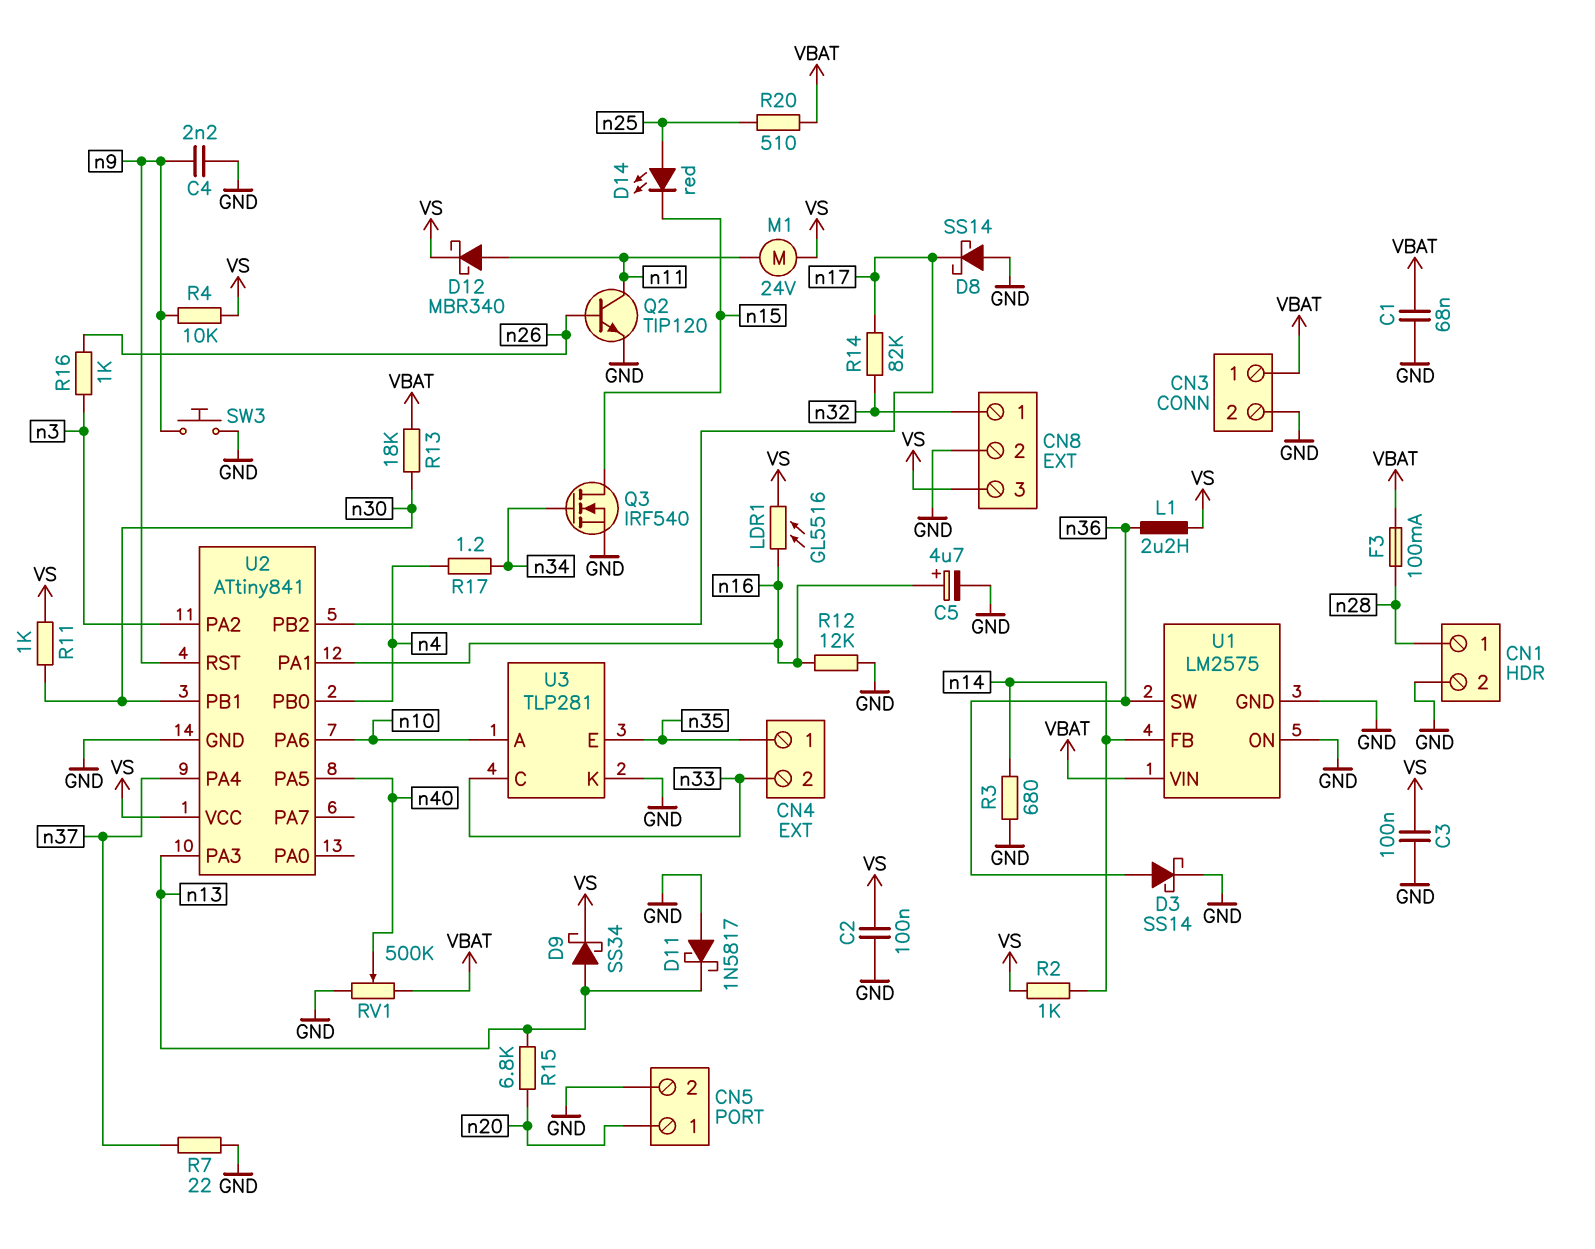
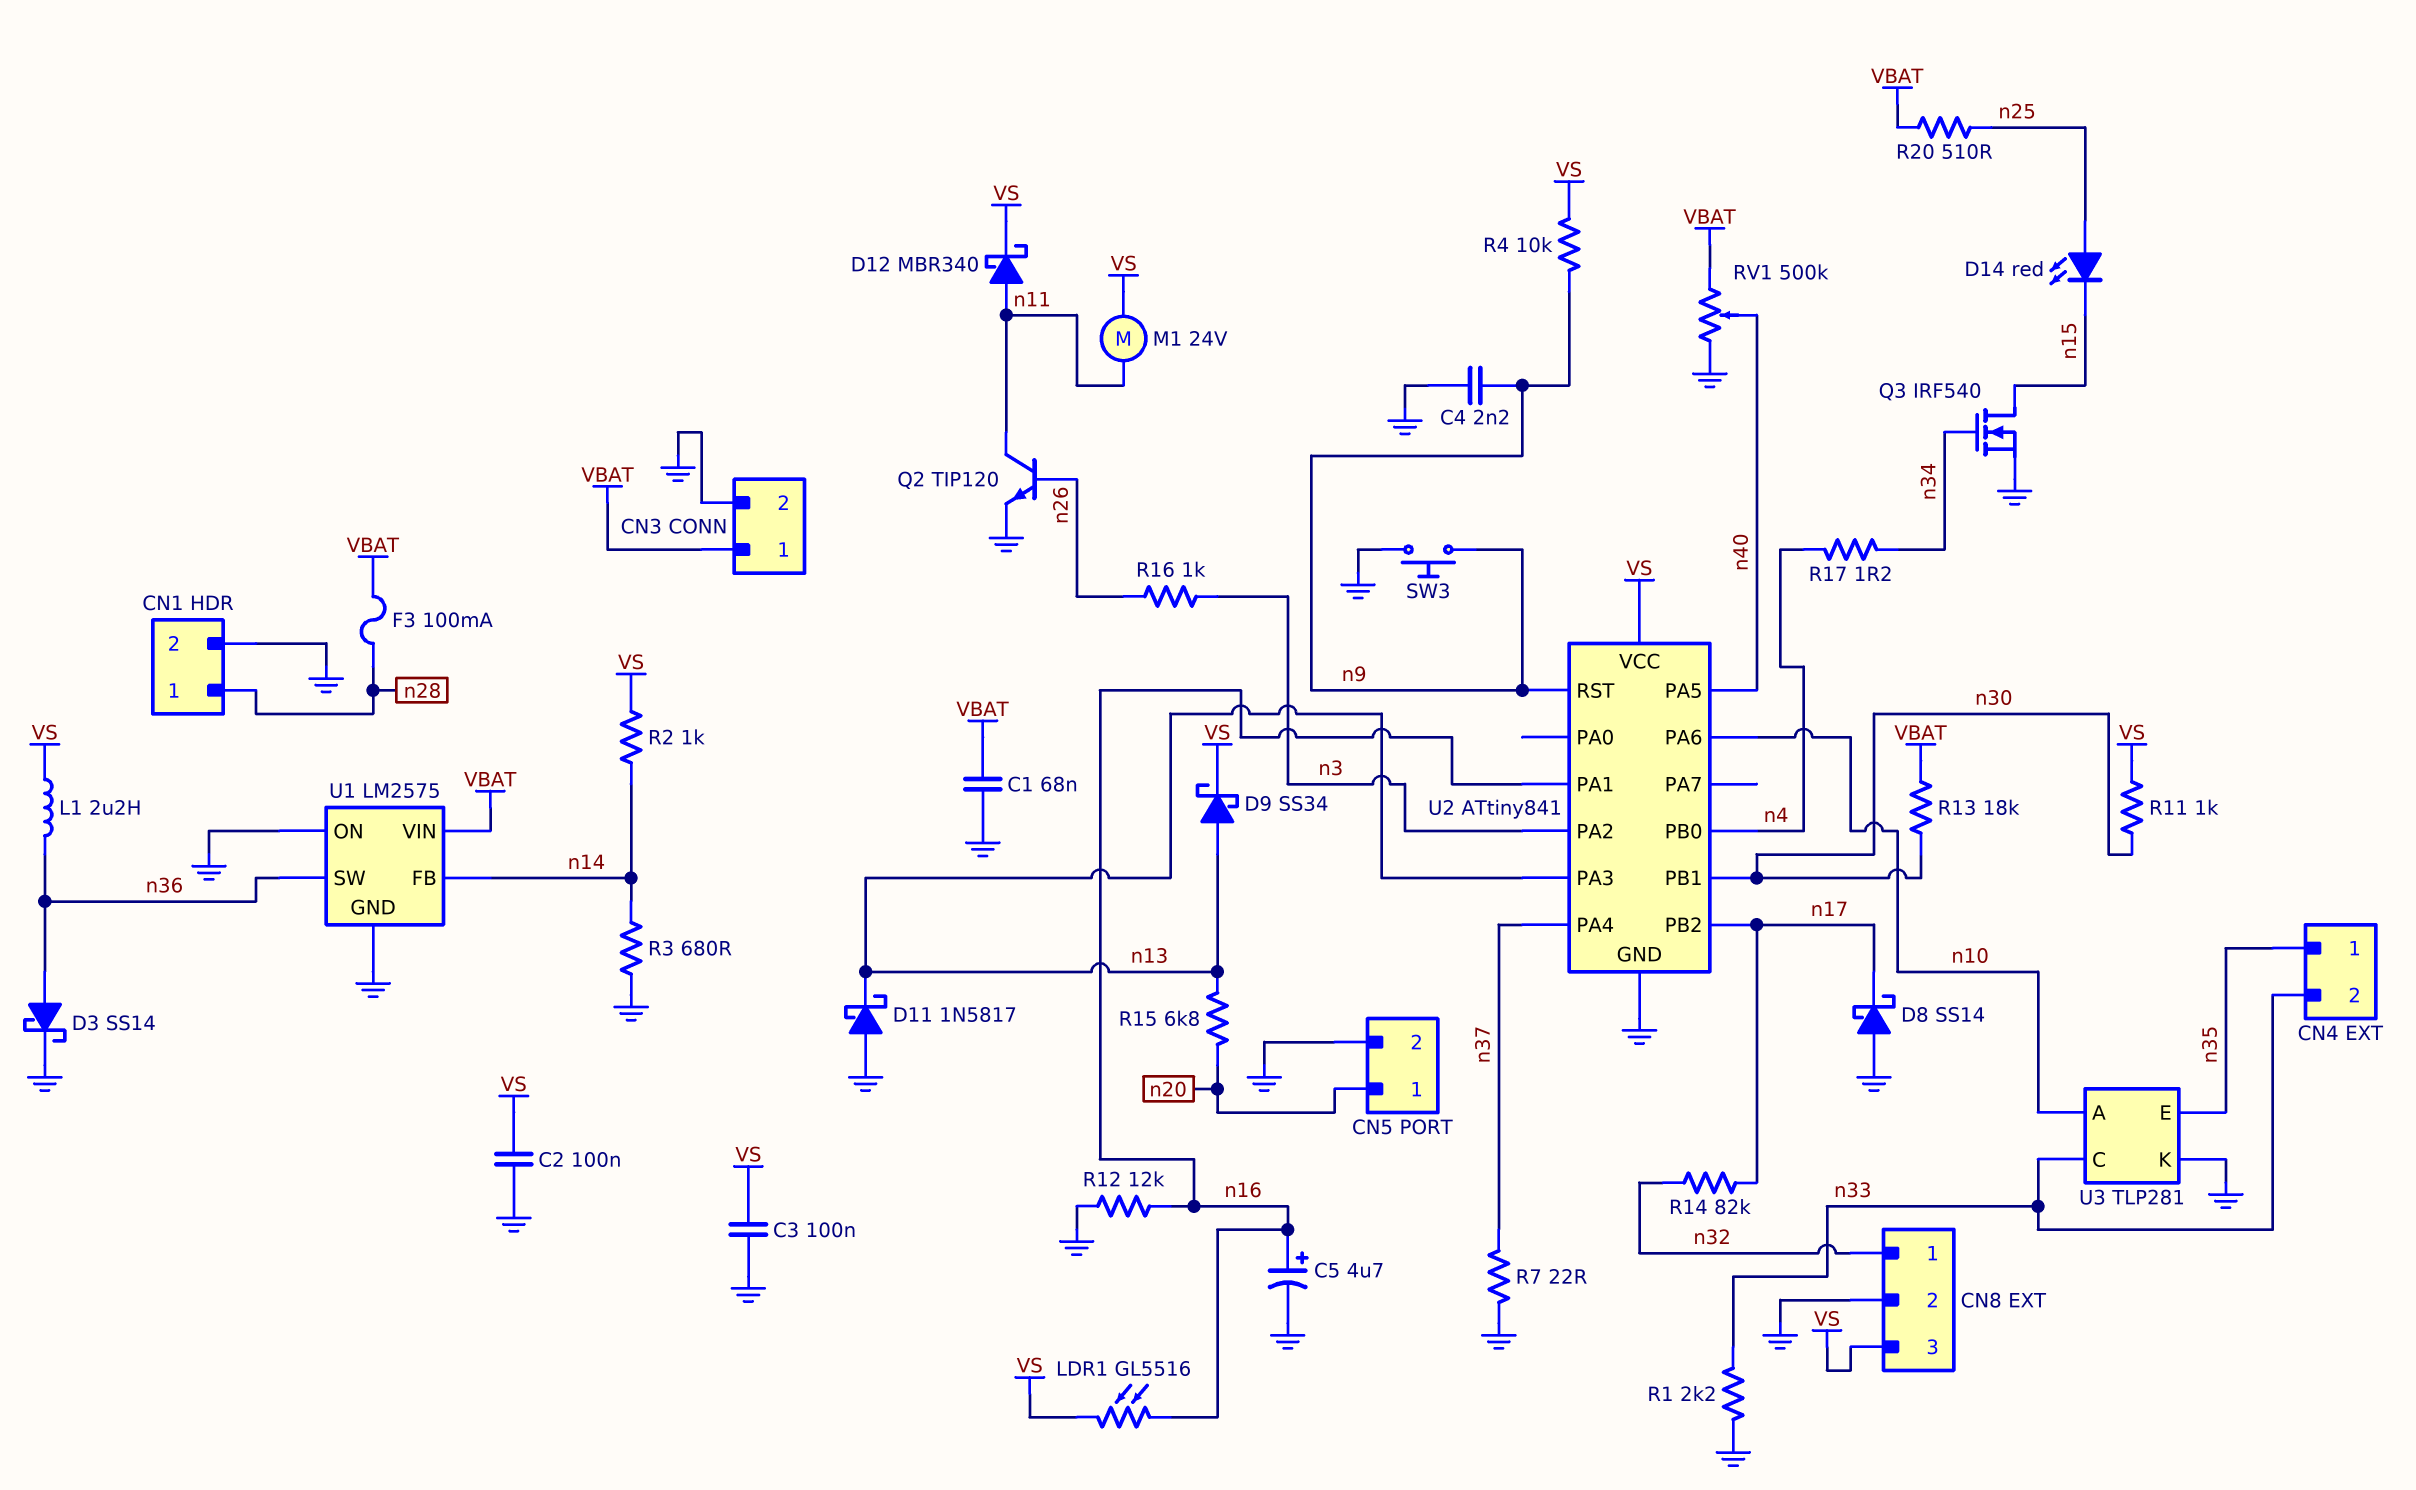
R1: none -> 2.2k (GND, n33)

